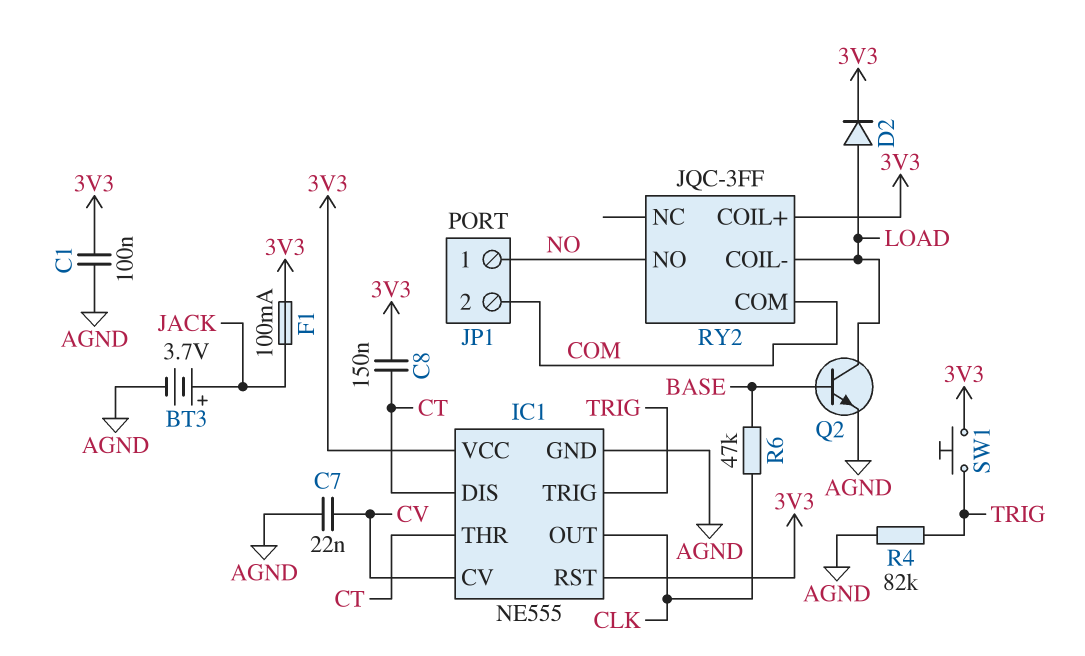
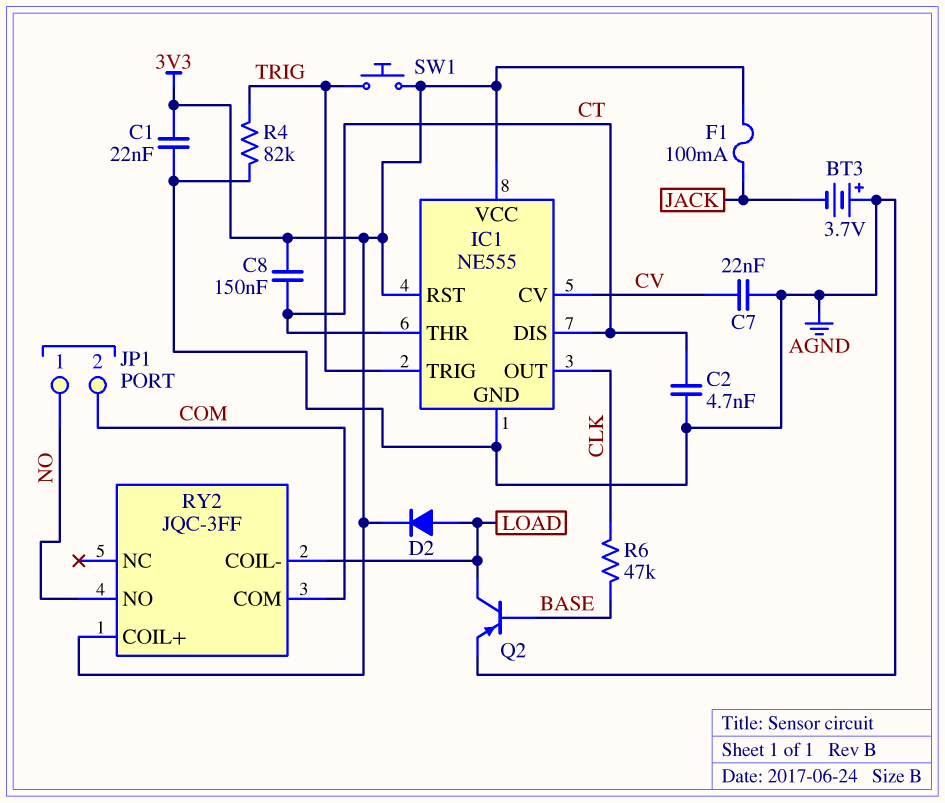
BT3: 3.7V (plus JACK, minus AGND) -> 3.7V (plus AGND, minus JACK)
C1: 100nF (3V3, AGND) -> 22nF (3V3, AGND)
C2: none -> 4.7nF (AGND, CT)
Q2: NPN (B BASE, C LOAD, E AGND) -> PNP (B BASE, C LOAD, E AGND)

